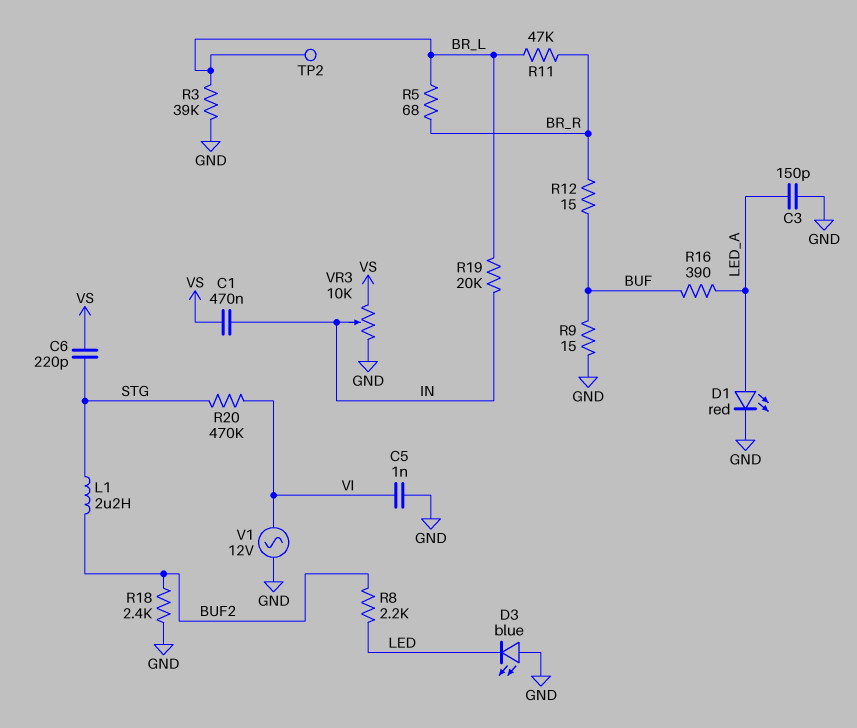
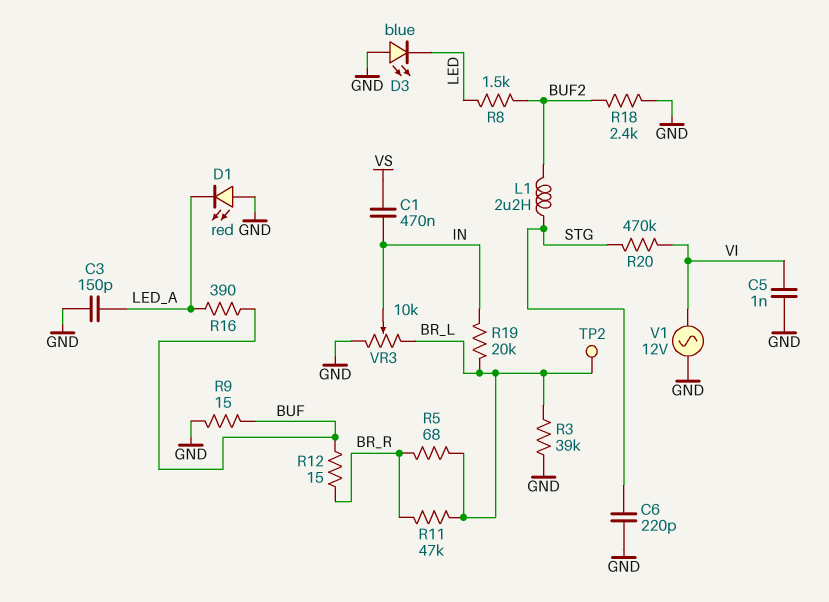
C6: 220pF (STG, VS) -> 220pF (GND, STG)
D1: LED red (A LED_A, K GND) -> LED red (A GND, K LED_A)
R8: 2.2k (BUF2, LED) -> 1.5k (BUF2, LED)
VR3: 10k (GND, VS, wiper IN) -> 10k (BR_L, GND, wiper IN)

